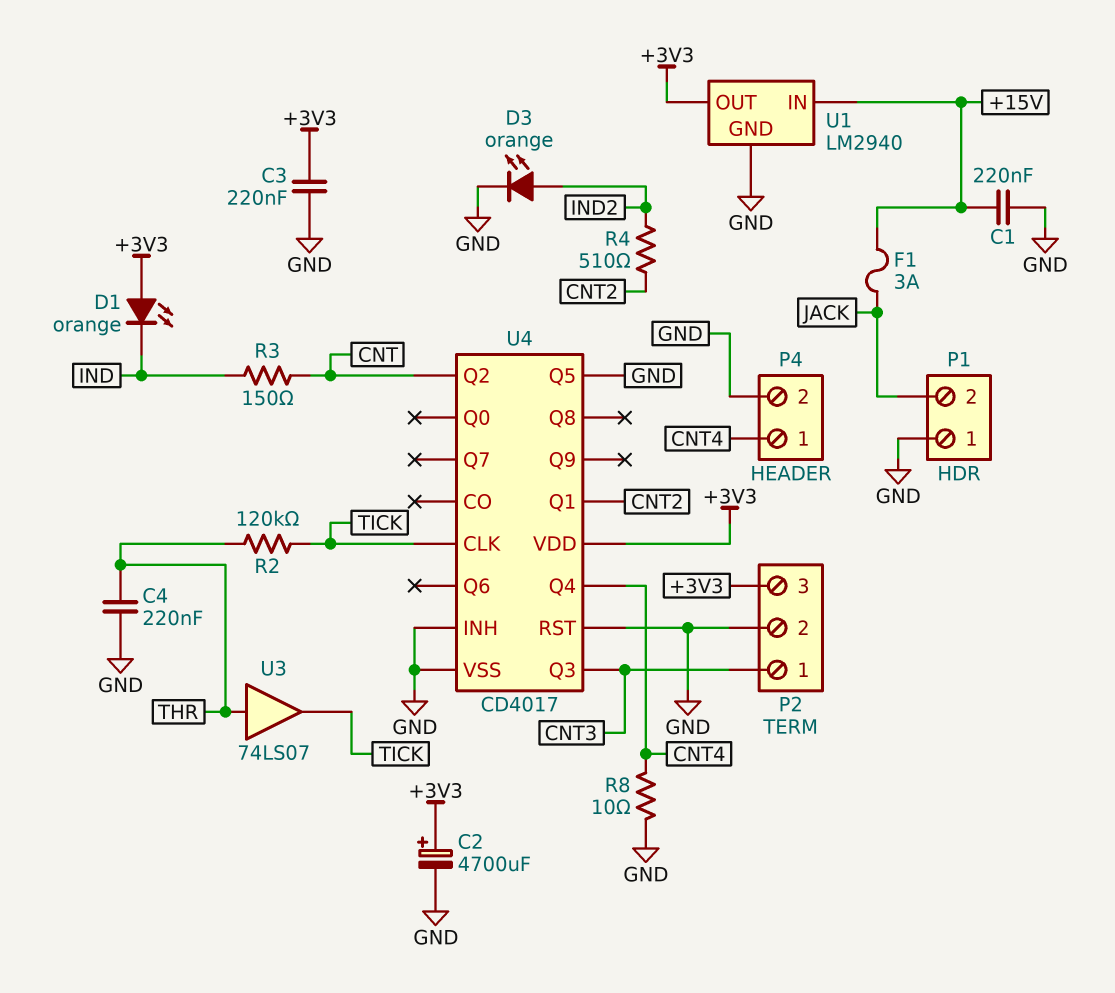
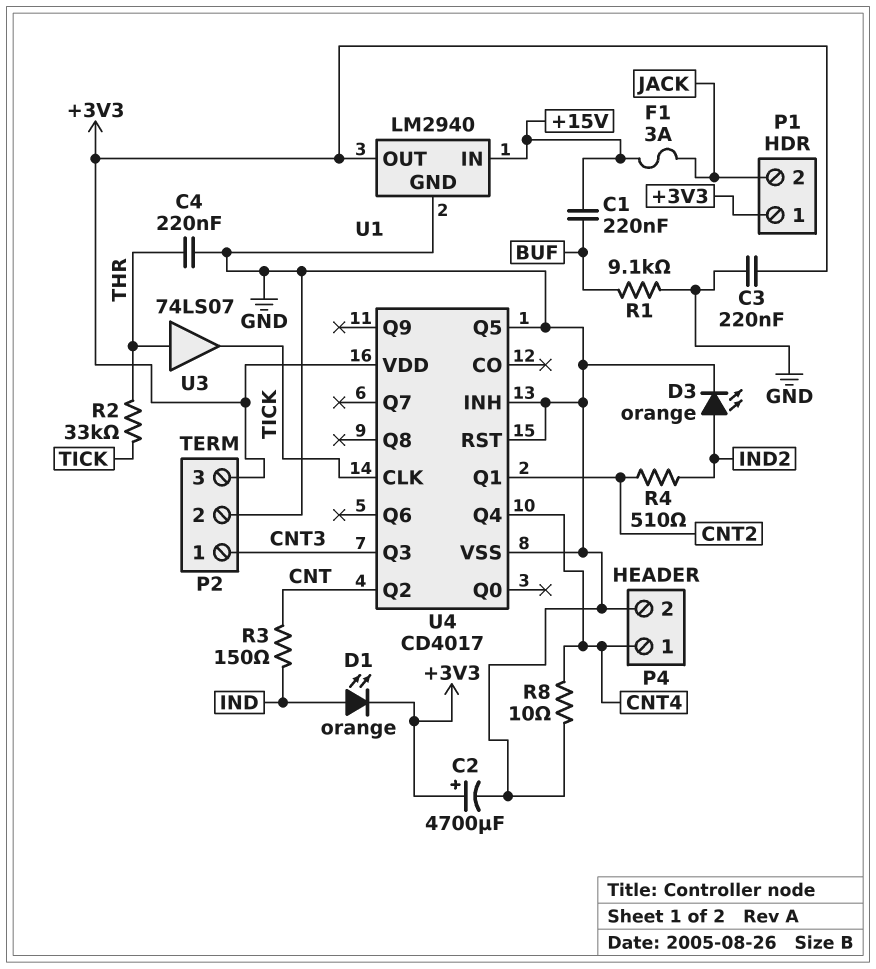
C1: 220nF (+15V, GND) -> 220nF (+15V, BUF)
D1: LED orange (A +3V3, K IND) -> LED orange (A IND, K +3V3)
P1 pin 1: GND -> +3V3
R1: none -> 9.1k (BUF, GND)
R2: 120k (THR, TICK) -> 33k (THR, TICK)

